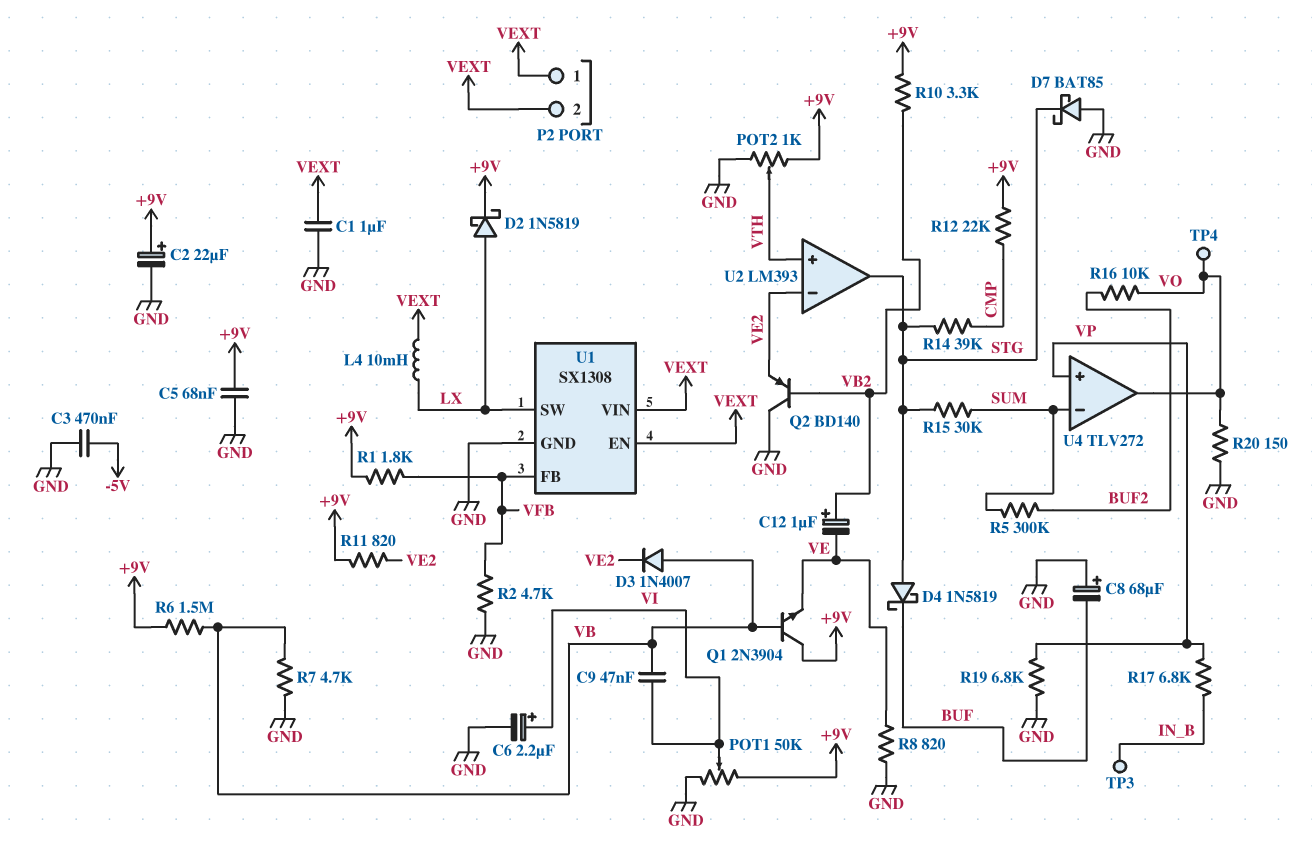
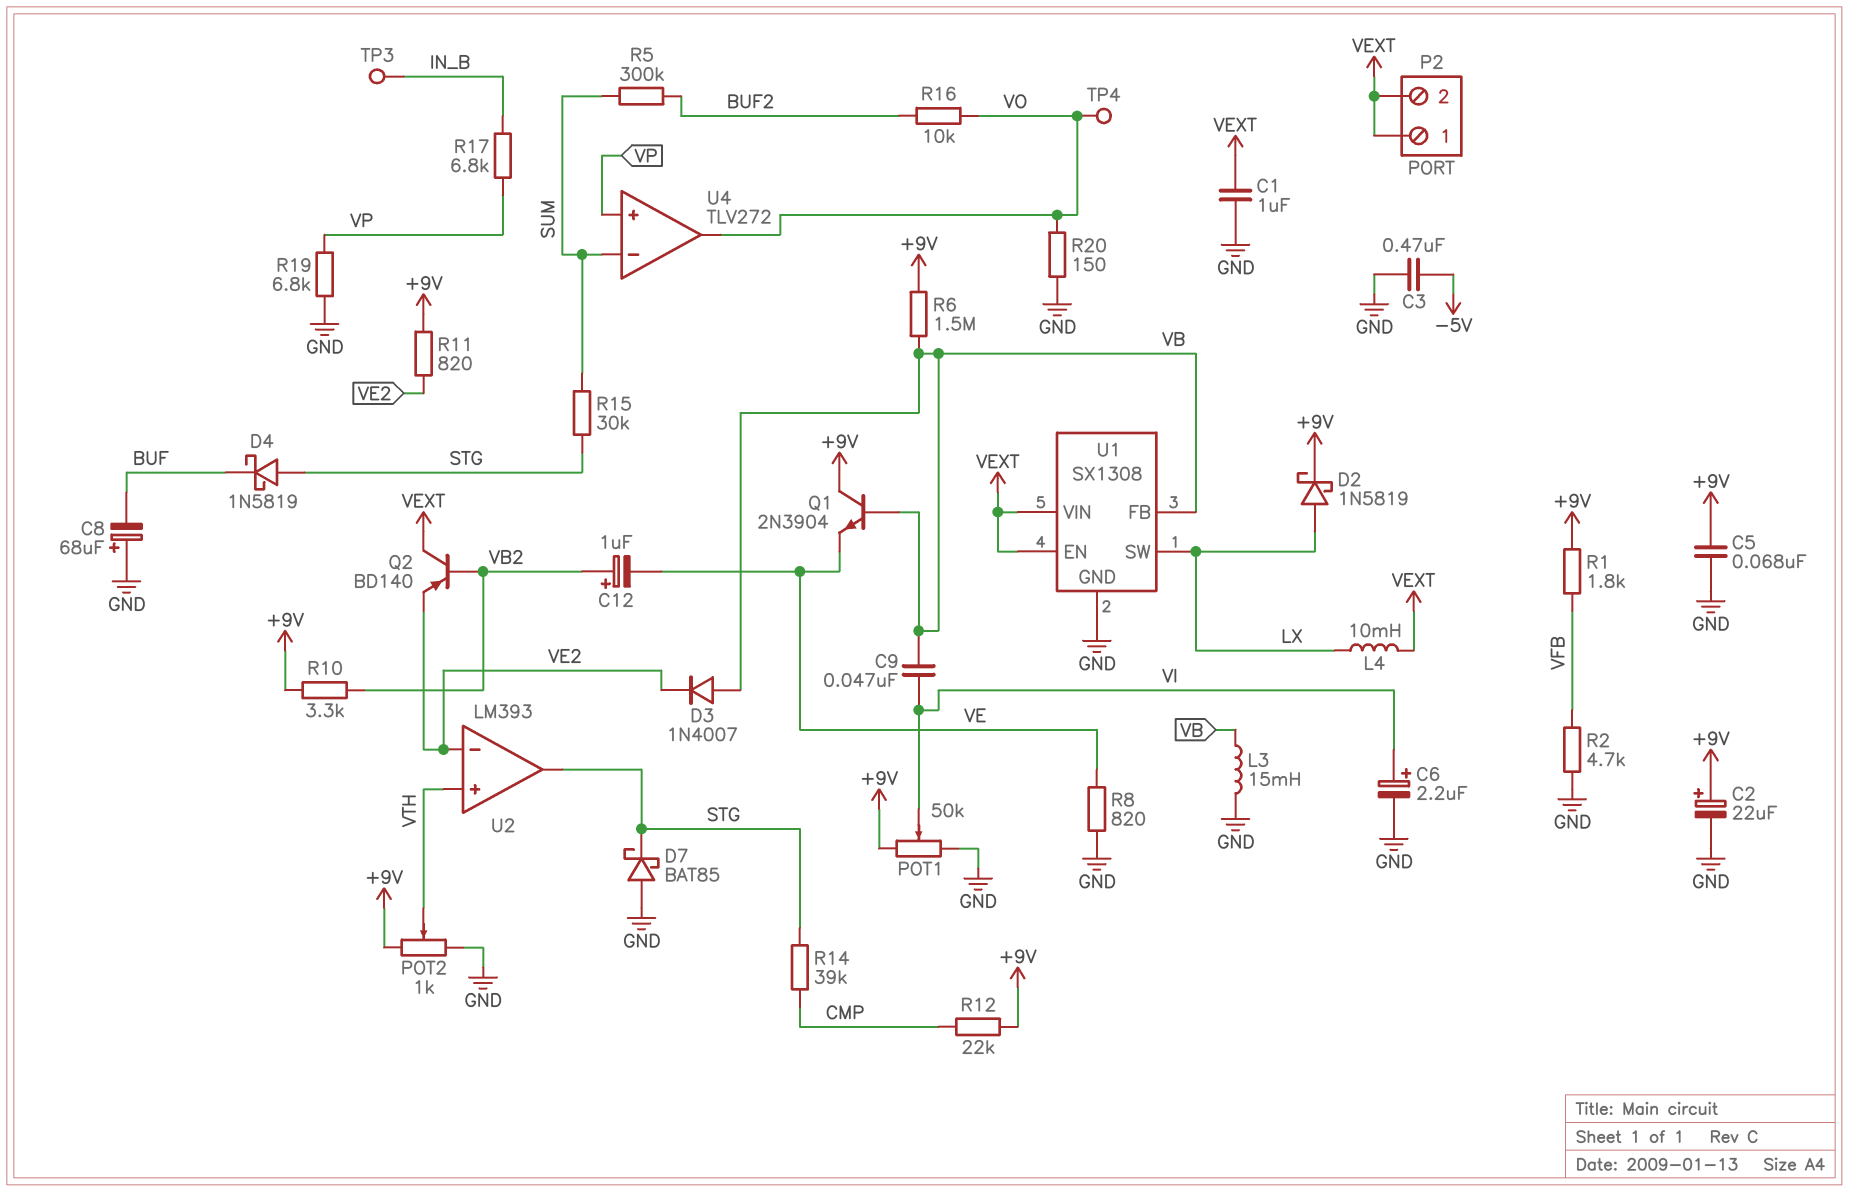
L3: none -> 15mH (GND, VB)
Q2: PNP BD140 (B VB2, C GND, E VE2) -> PNP BD140 (B VB2, C VEXT, E VE2)
R7: 4.7k (GND, VB) -> none
U1 pin FB: VFB -> VB

